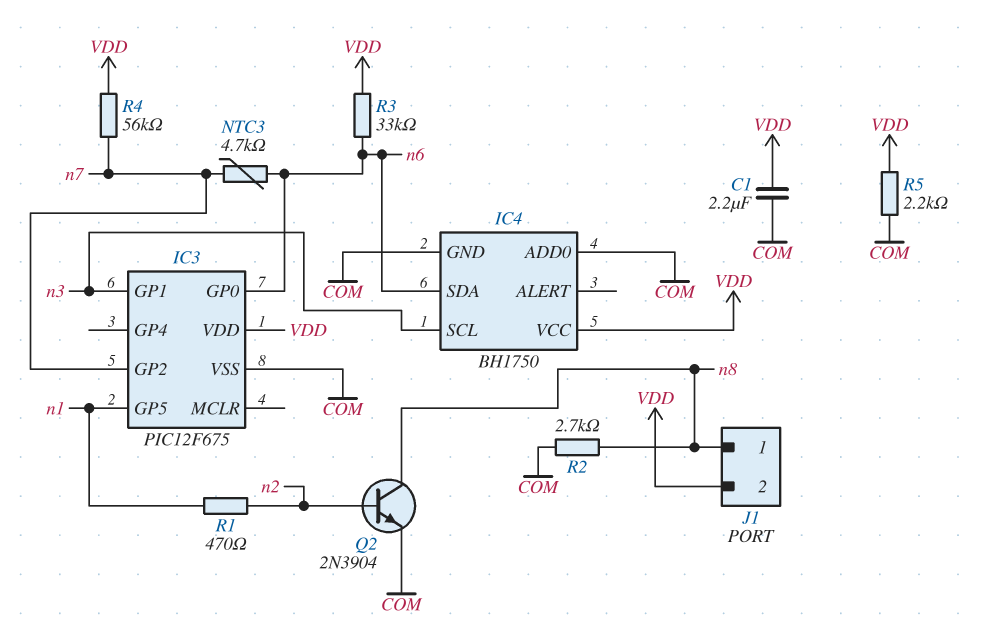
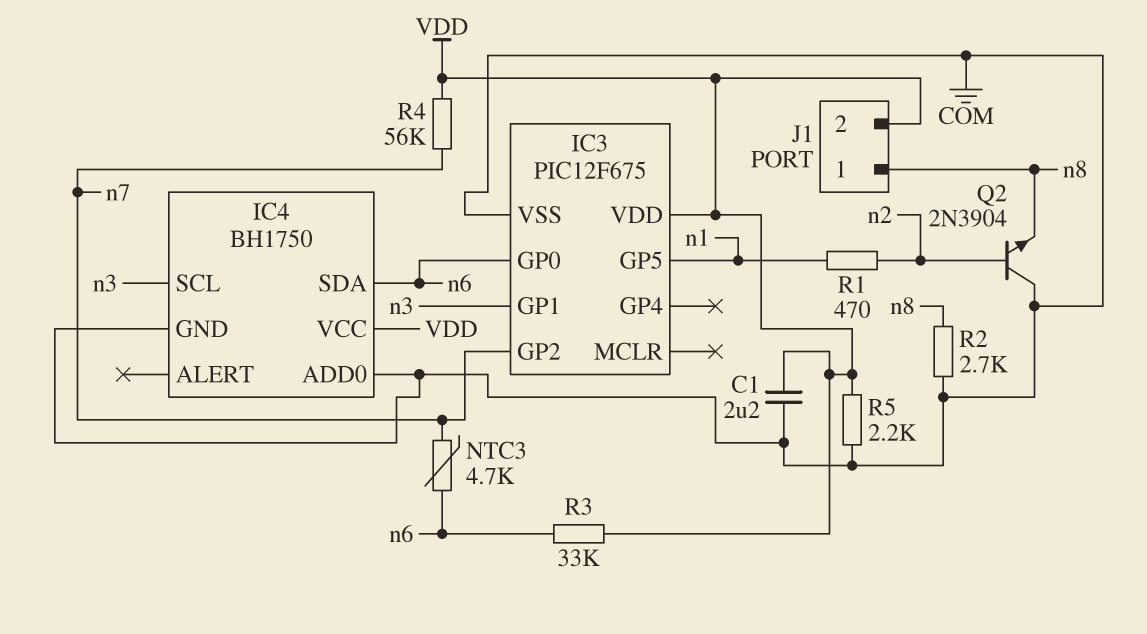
Q2: NPN 2N3904 (B n2, C n8, E COM) -> NPN 2N3904 (B n2, C COM, E n8)

